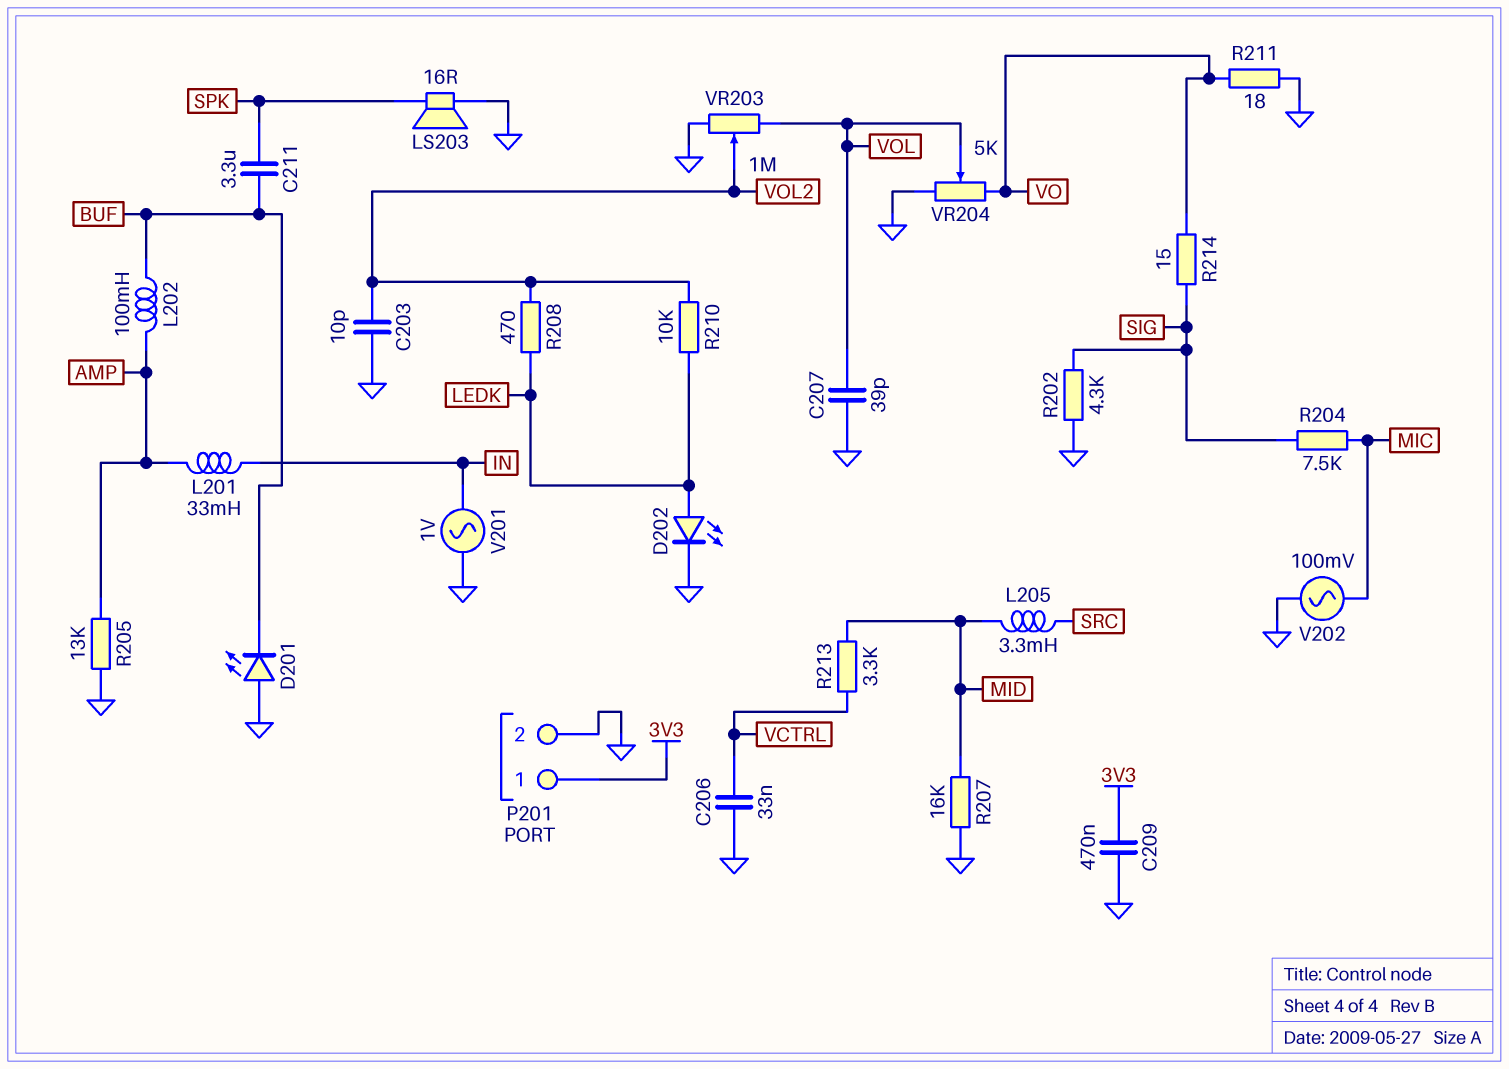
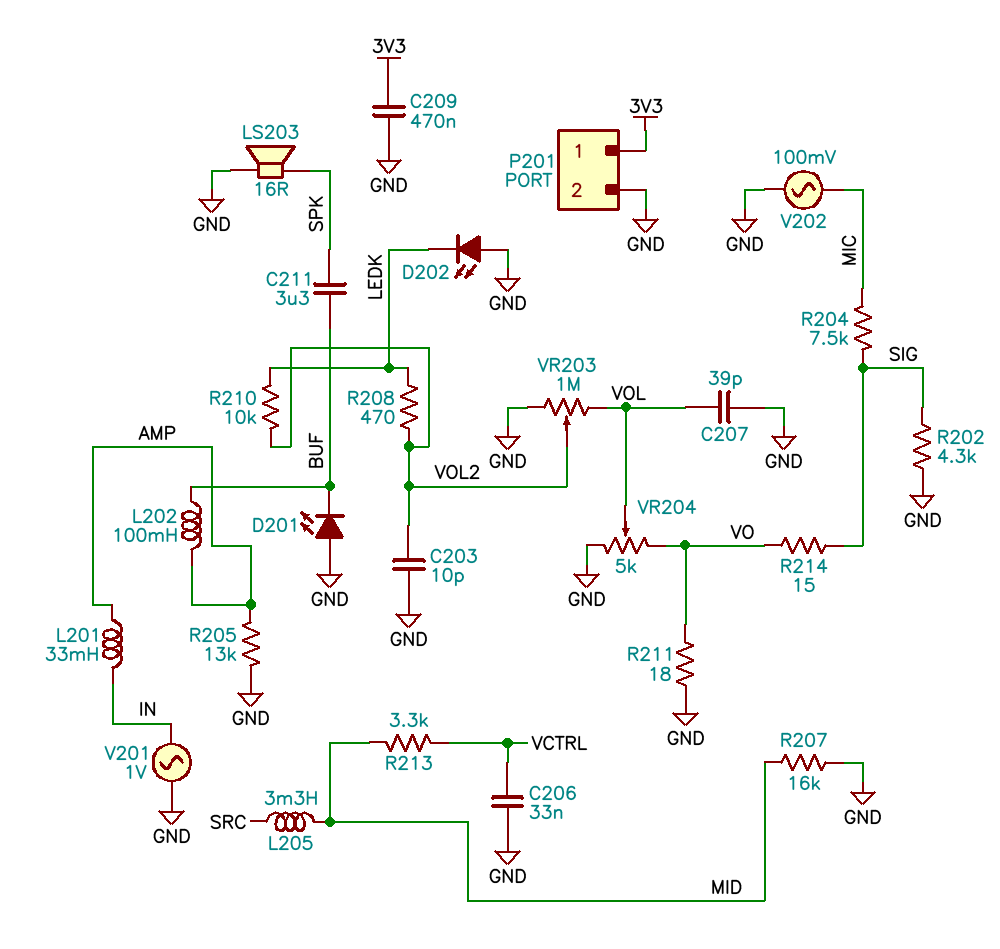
D202: LED (A LEDK, K GND) -> LED (A GND, K LEDK)

